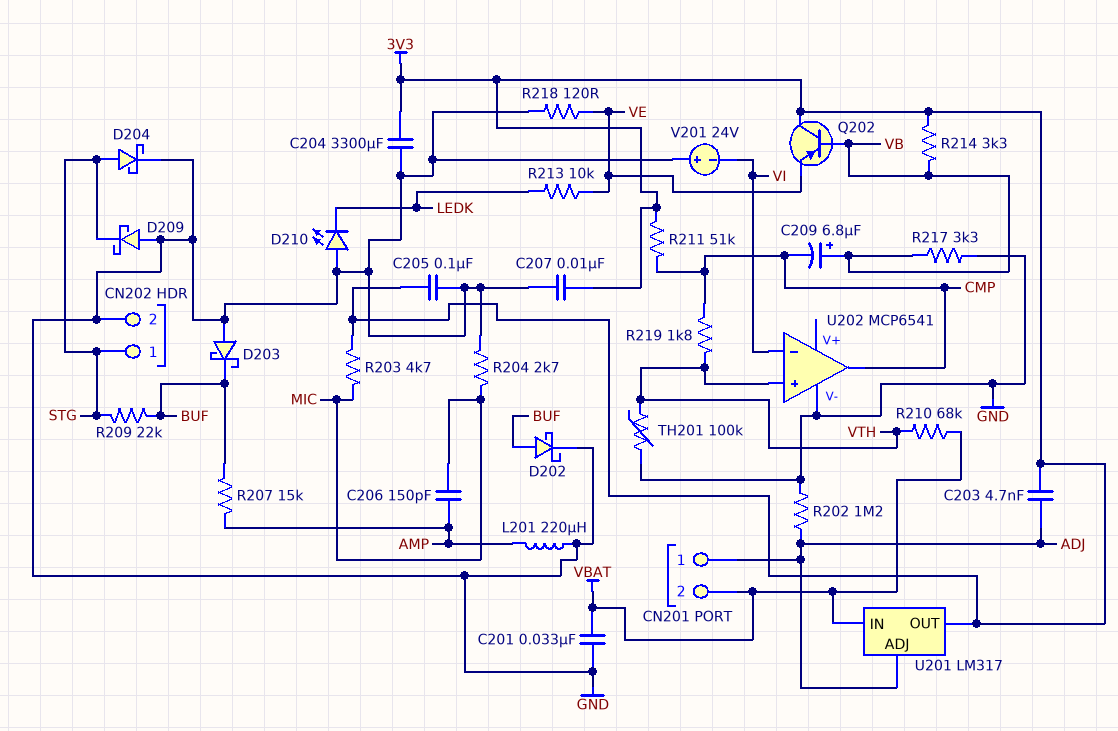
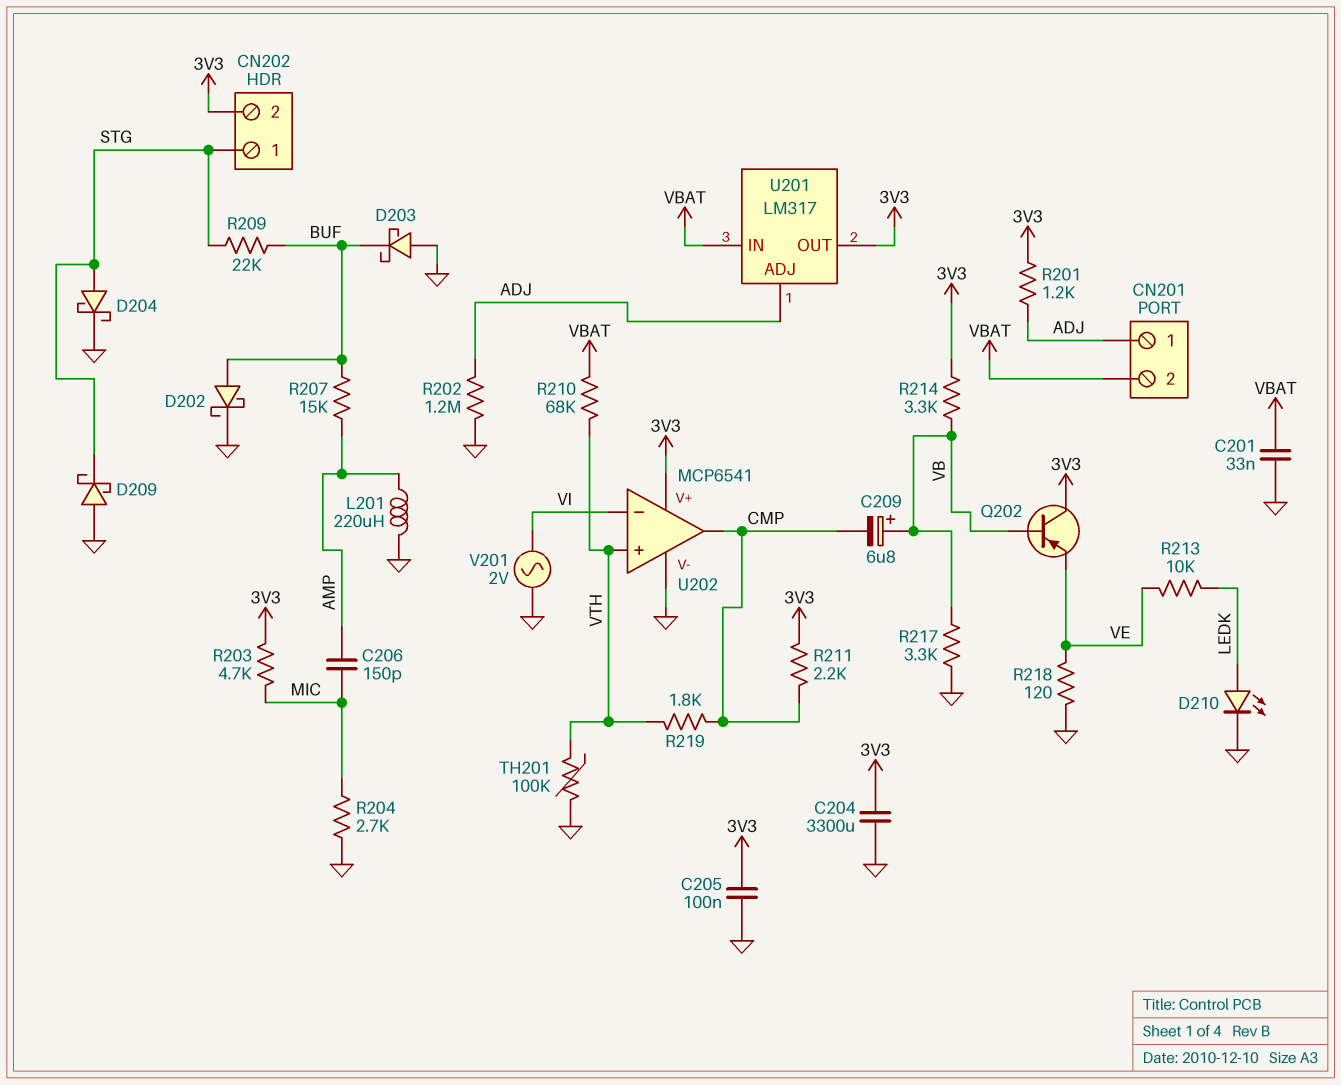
C203: 4.7nF (3V3, ADJ) -> none
C207: 10nF (3V3, GND) -> none
CN202 pin 2: GND -> 3V3
D210: LED (A GND, K LEDK) -> LED (A LEDK, K GND)
R201: none -> 1.2k (3V3, ADJ)
R211: 51k (3V3, CMP) -> 2.2k (3V3, CMP)
U202 pin V+: none -> 3V3
V201: 24V (plus GND, minus VI) -> AC 2V (GND, VI)

